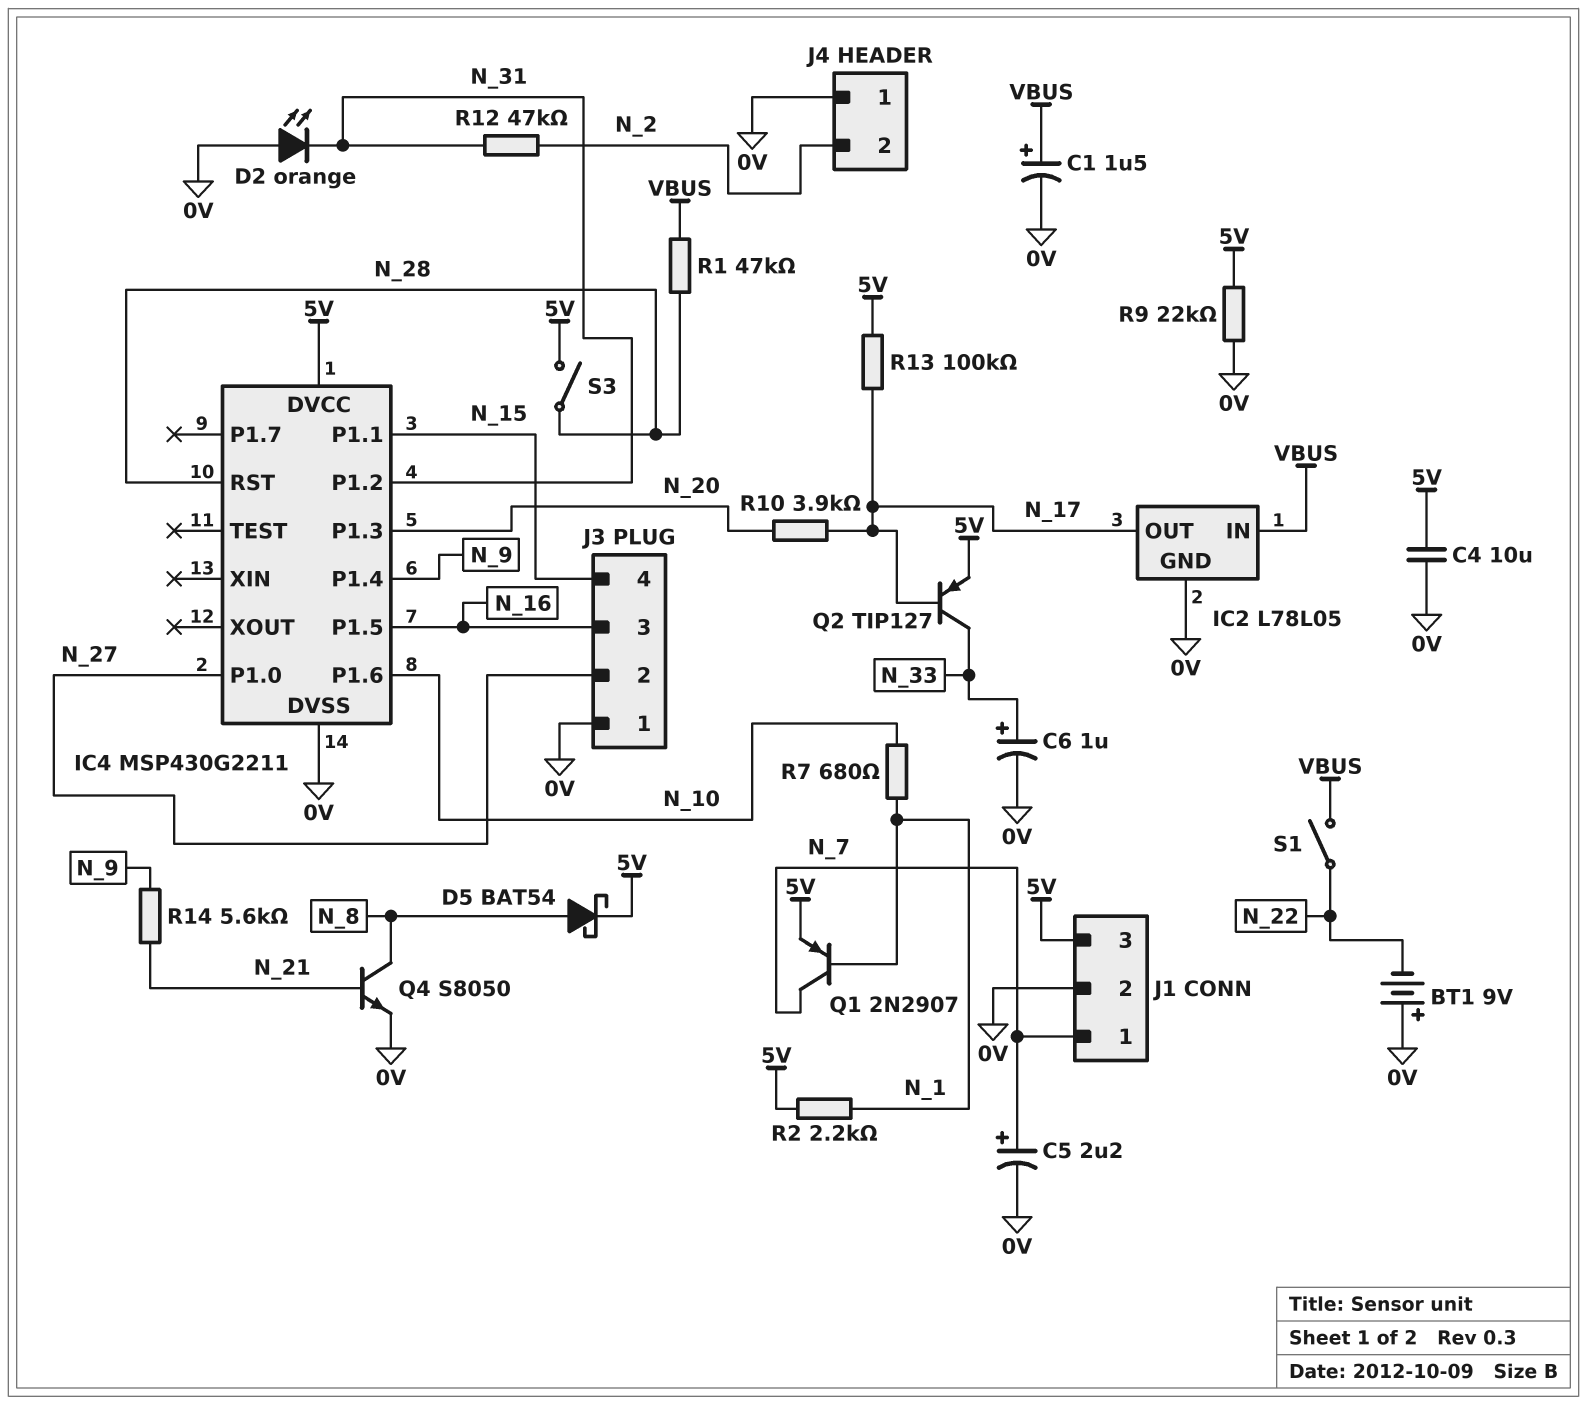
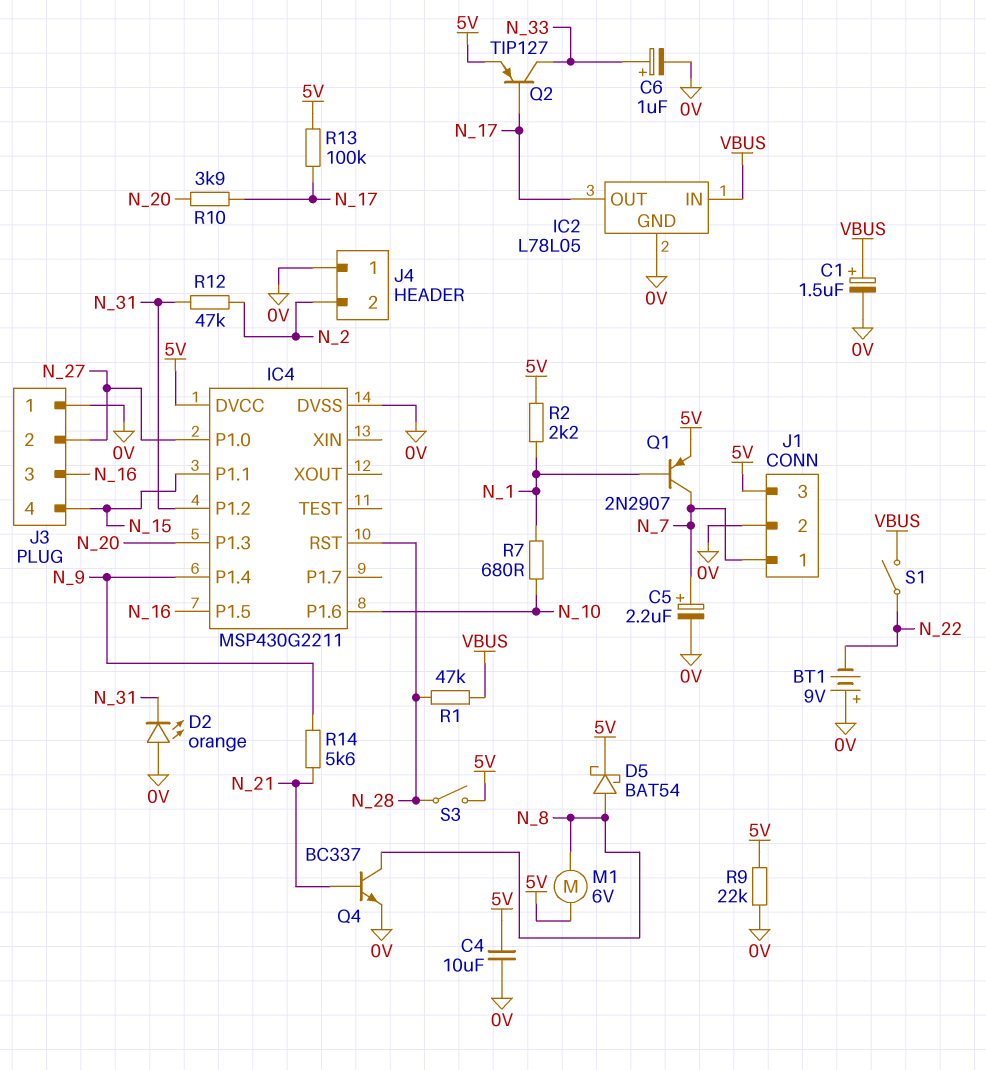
M1: none -> motor 6V (5V, N_8)
Q4: NPN S8050 (B N_21, C N_8, E 0V) -> NPN BC337 (B N_21, C N_8, E 0V)

